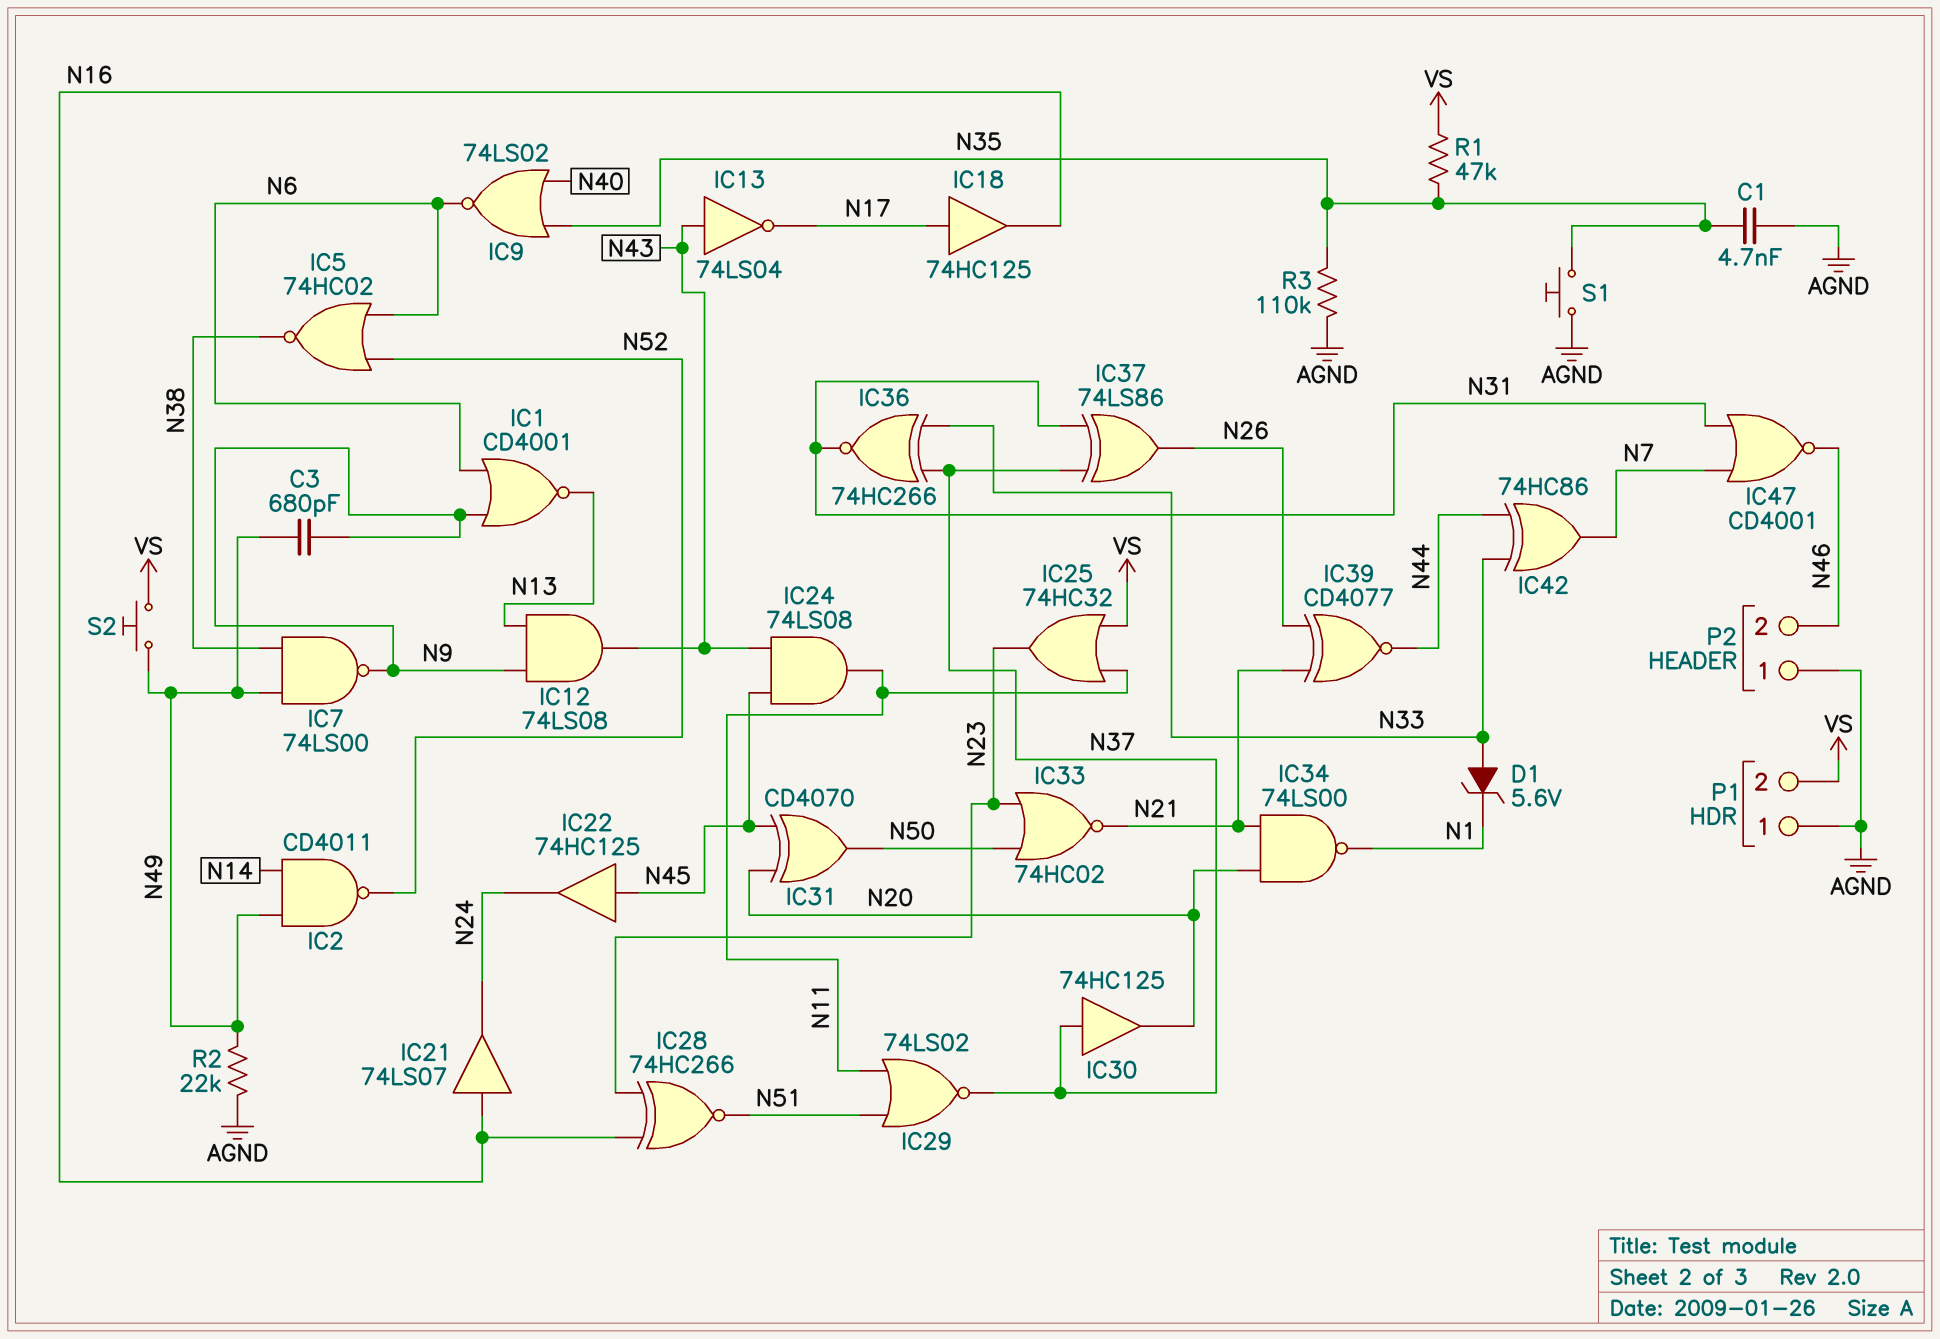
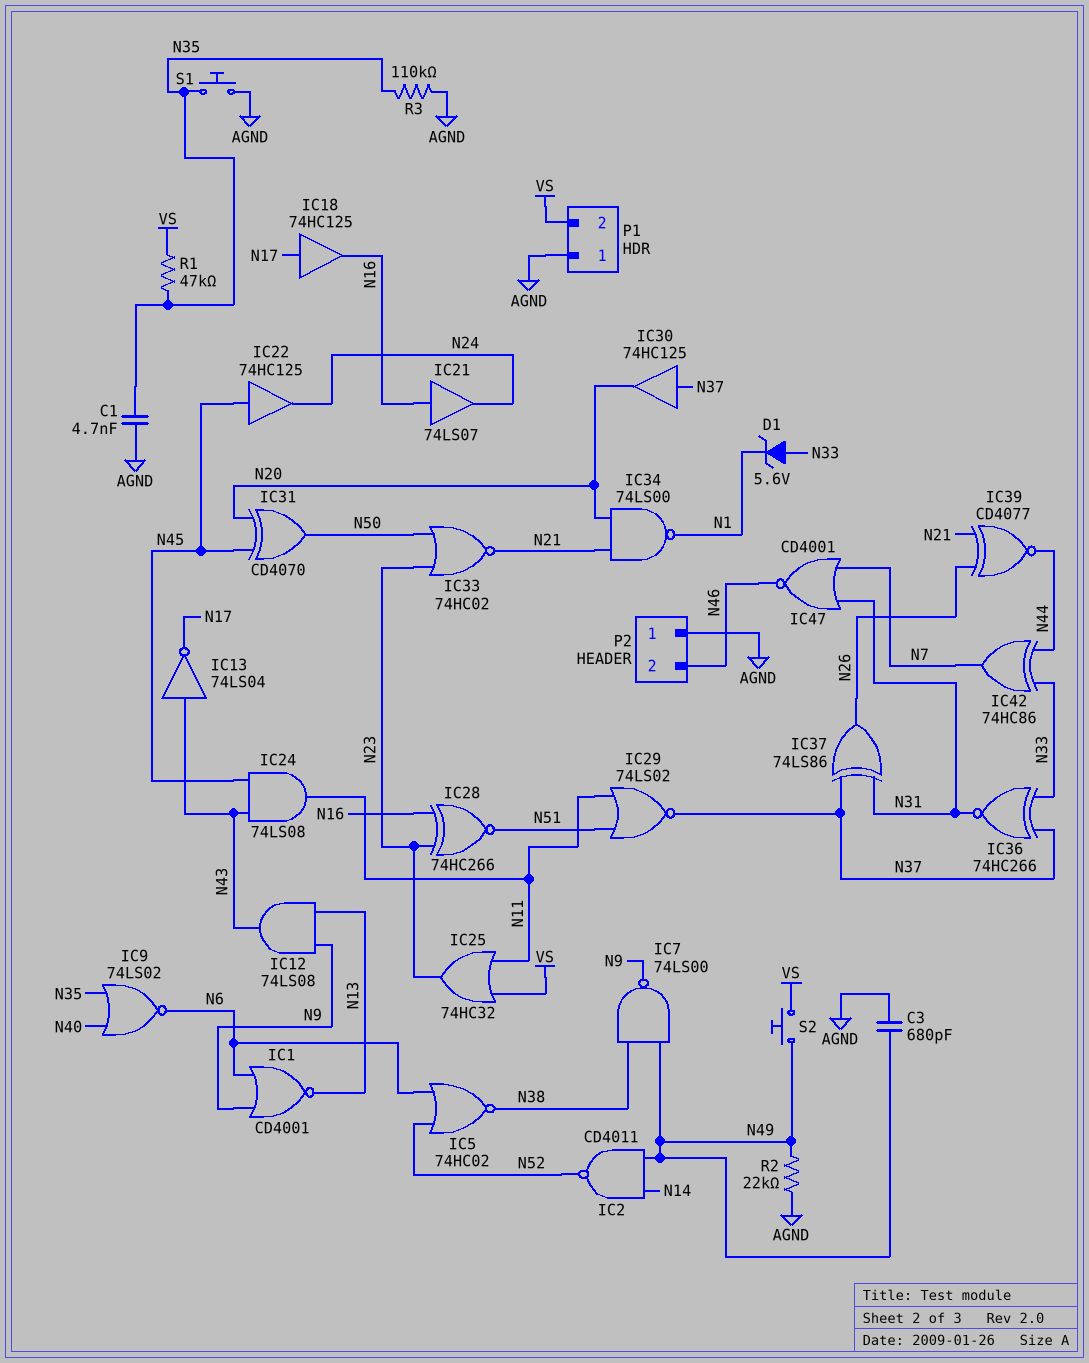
C3: 680pF (N9, N49) -> 680pF (AGND, N49)

